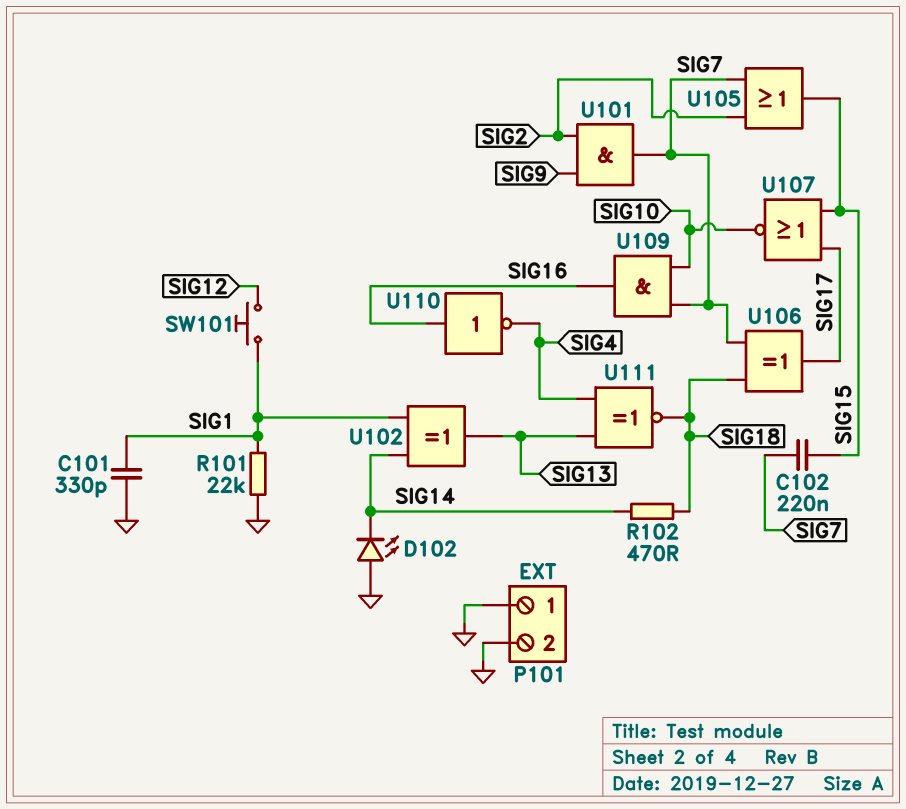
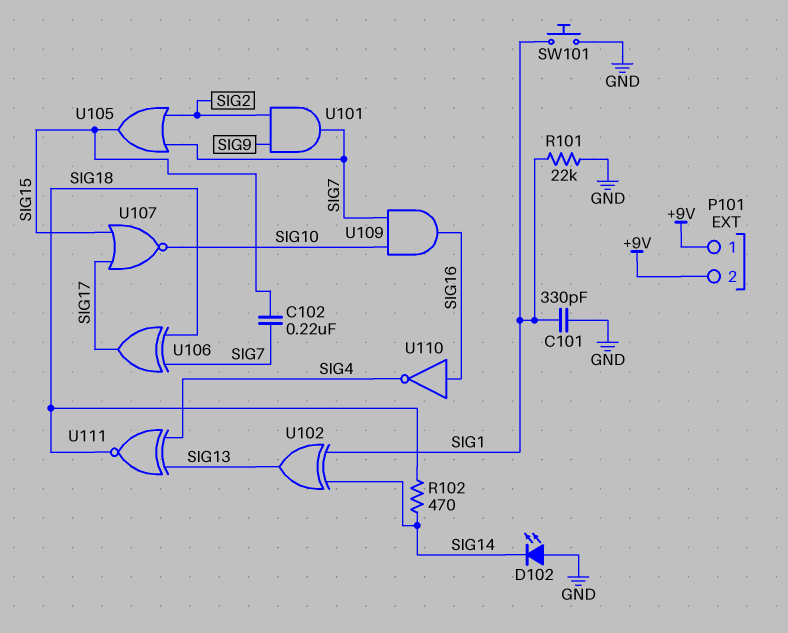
P101 pin 1: GND -> +9V
P101 pin 2: GND -> +9V
SW101: button (SIG1, SIG12) -> button (GND, SIG1)

